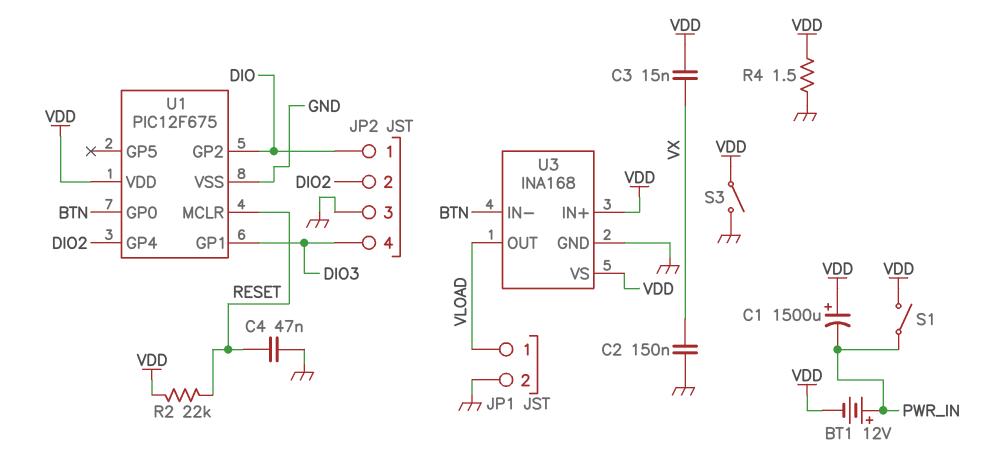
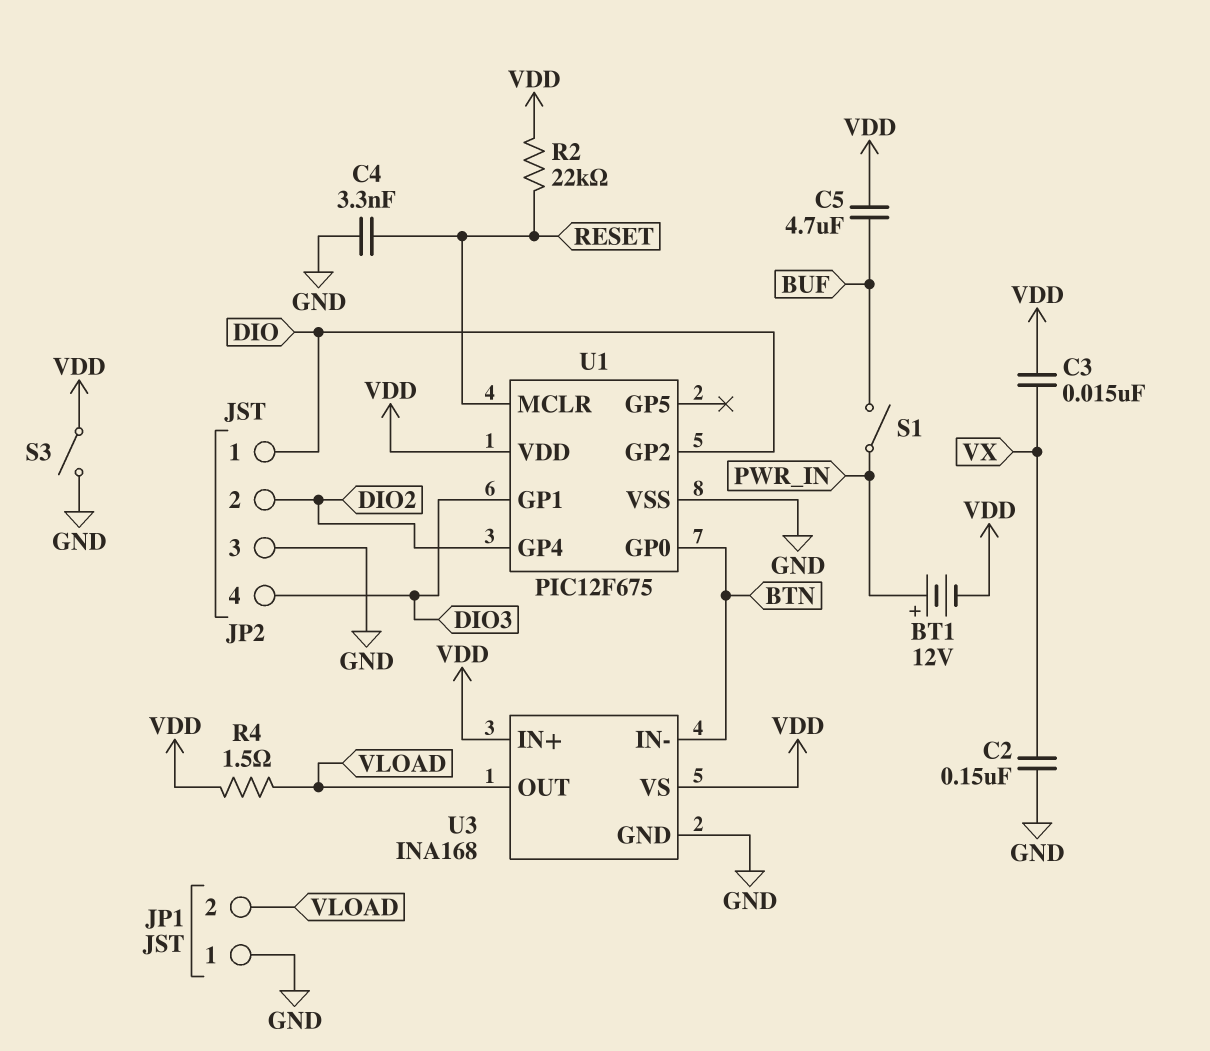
C1: 1500uF (plus VDD, minus PWR_IN) -> none
C4: 47nF (GND, RESET) -> 3.3nF (GND, RESET)
C5: none -> 4.7uF (BUF, VDD)
JP1 pin 1: VLOAD -> GND
JP1 pin 2: GND -> VLOAD
R4: 1.5 (GND, VDD) -> 1.5 (VDD, VLOAD)
S1: switch (PWR_IN, VDD) -> switch (BUF, PWR_IN)

